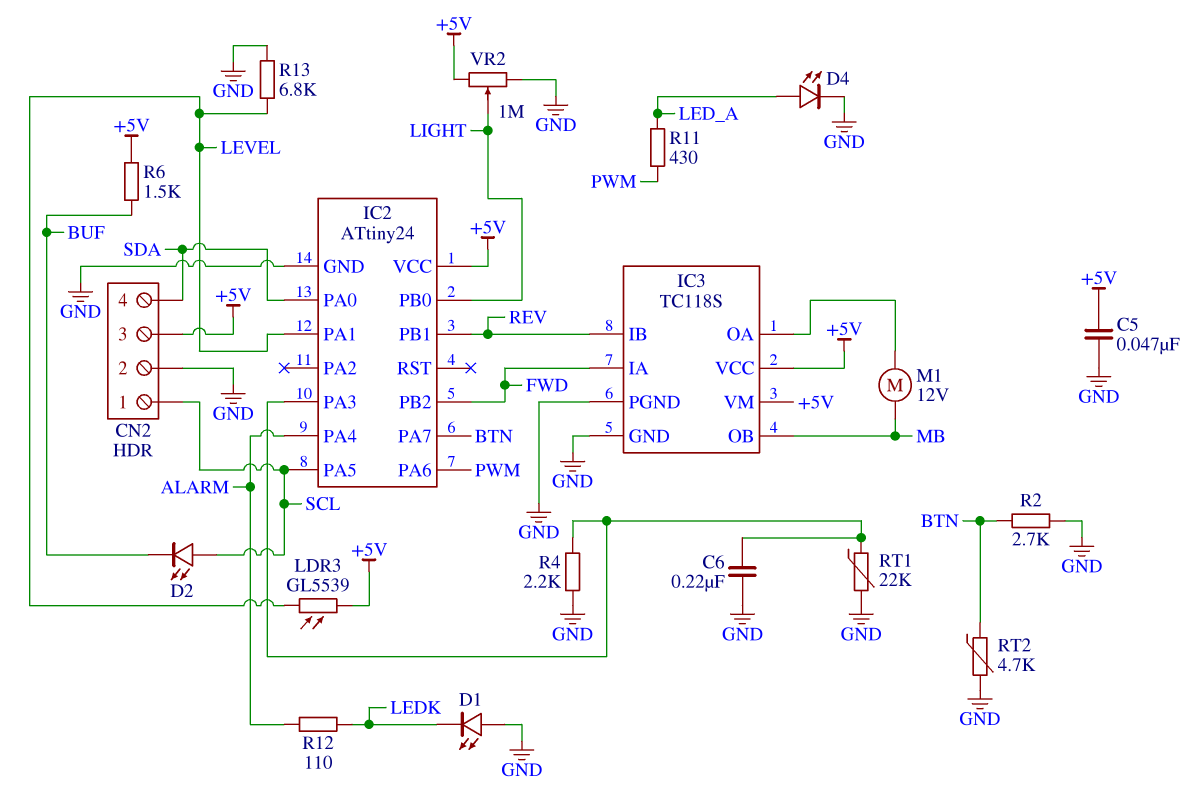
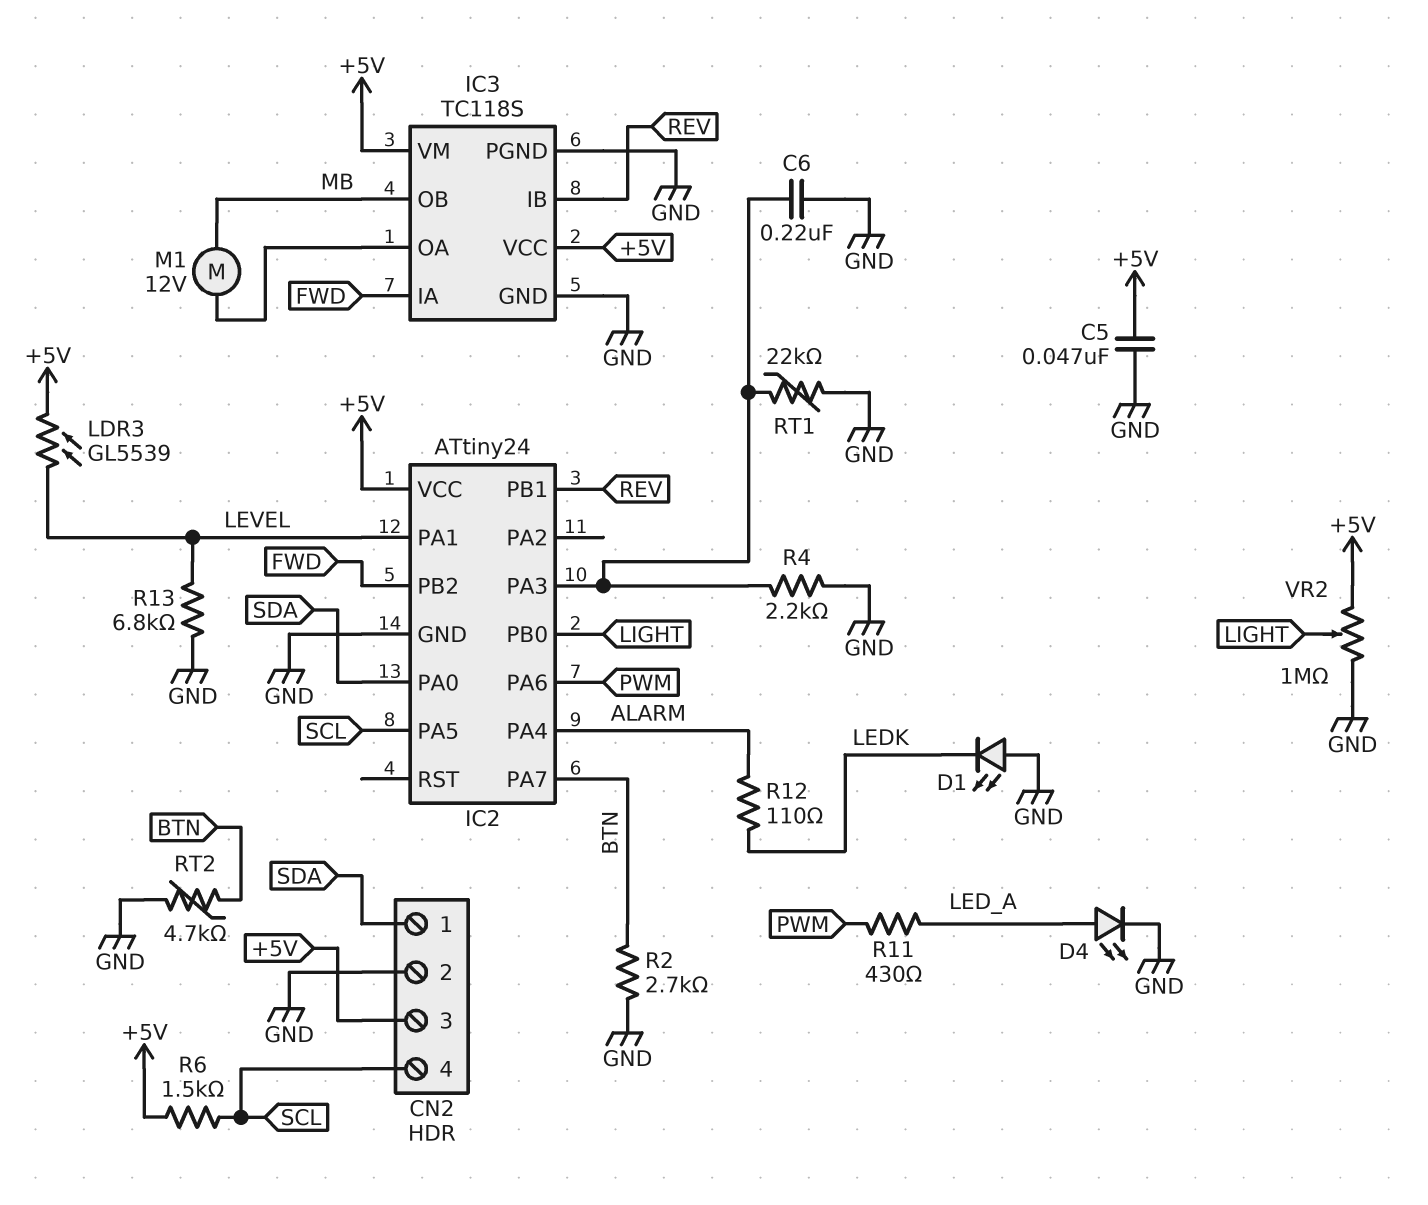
CN2 pin 1: SCL -> SDA
CN2 pin 4: SDA -> SCL
D2: LED (A SCL, K BUF) -> none
R6: 1.5k (+5V, BUF) -> 1.5k (+5V, SCL)

